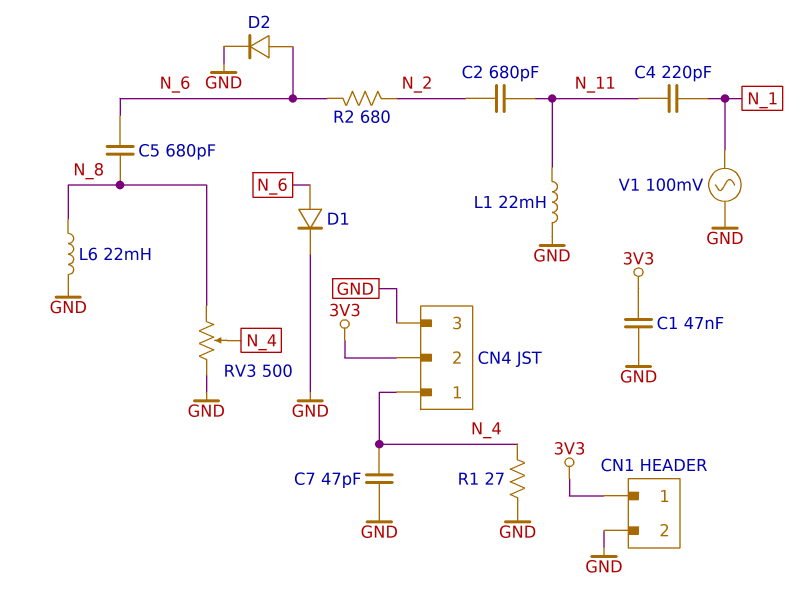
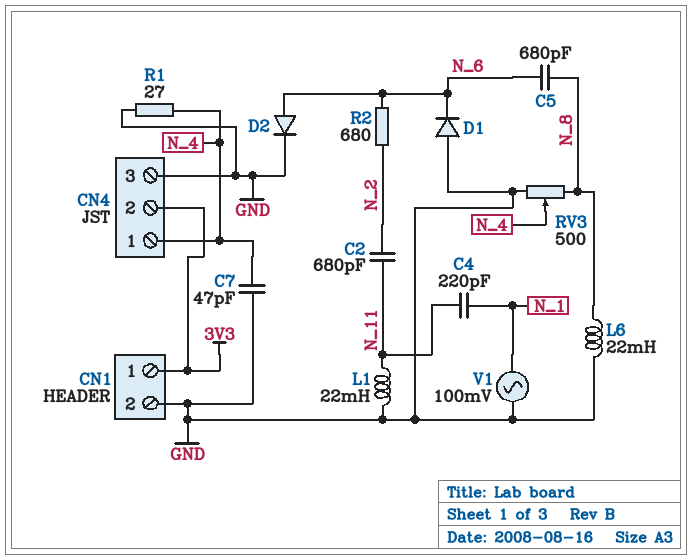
C1: 47nF (3V3, GND) -> none
D1: diode (A N_6, K GND) -> diode (A GND, K N_6)

